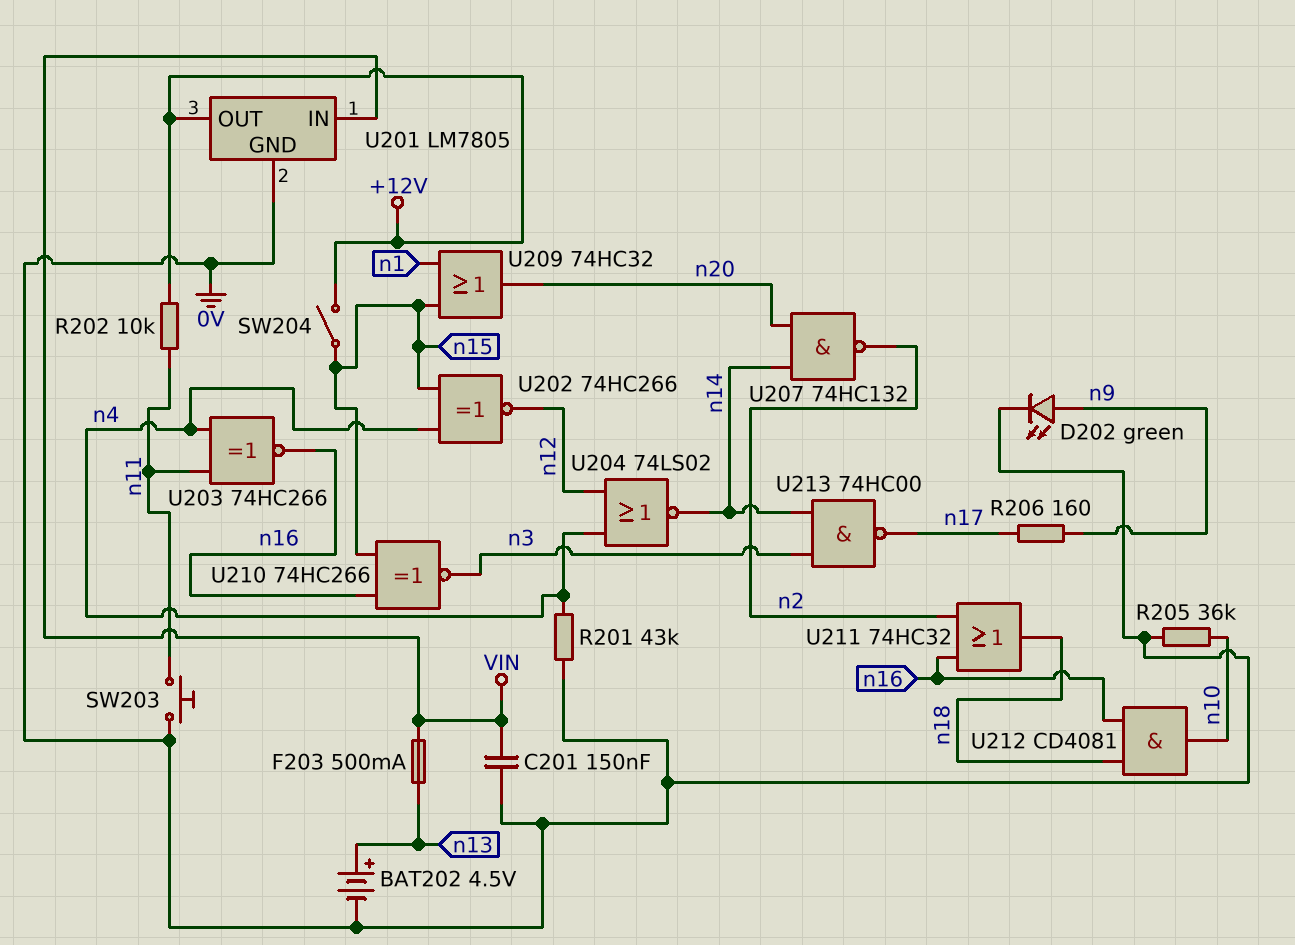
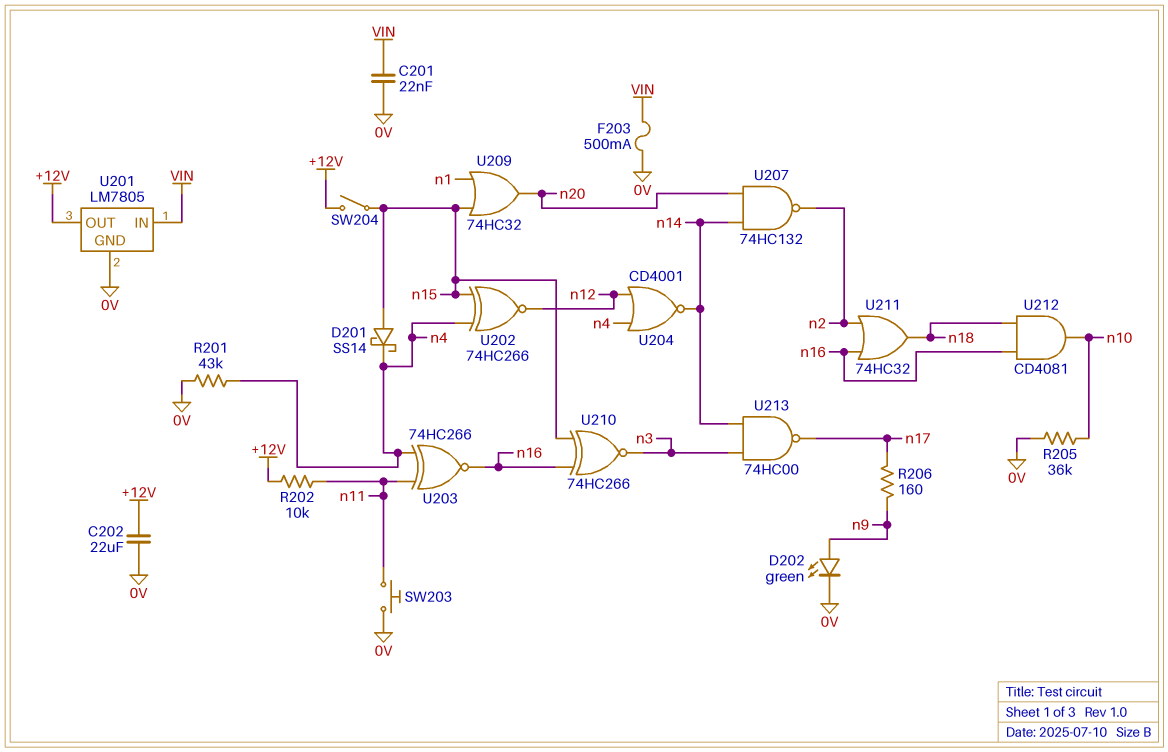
BAT202: 4.5V (plus n13, minus 0V) -> none
C201: 150nF (0V, VIN) -> 22nF (0V, VIN)
C202: none -> 22uF (+12V, 0V)
D201: none -> schottky SS14 (A n15, K n4)
F203: 500mA (VIN, n13) -> 500mA (0V, VIN)
U204: NOR 74LS02 (in n4, in n12, out n14) -> NOR CD4001 (in n4, in n12, out n14)

